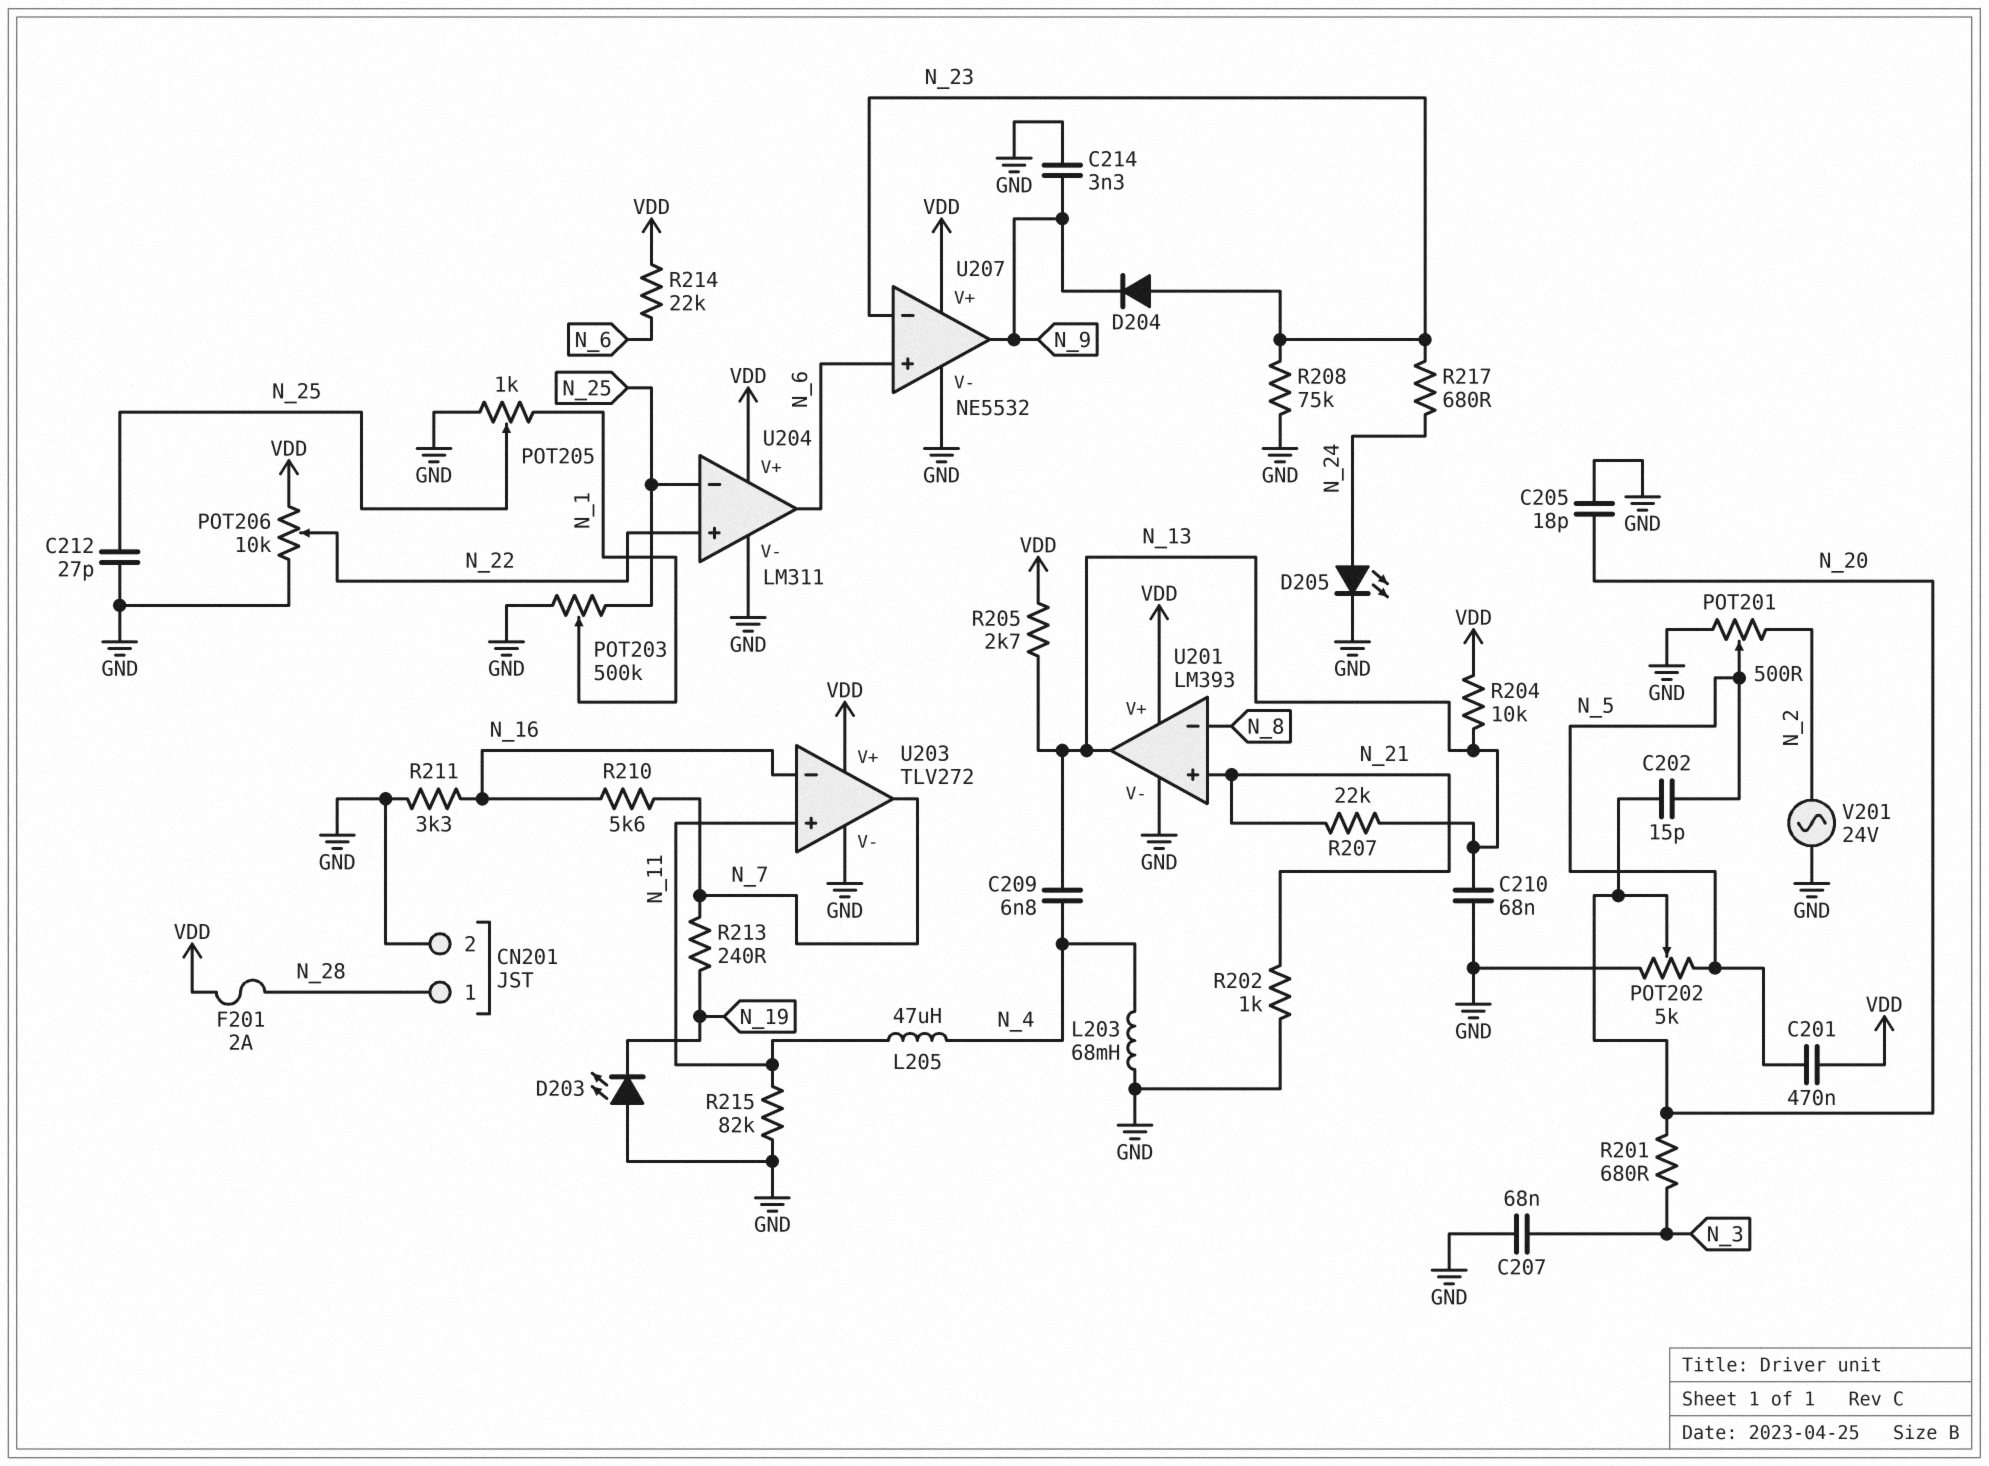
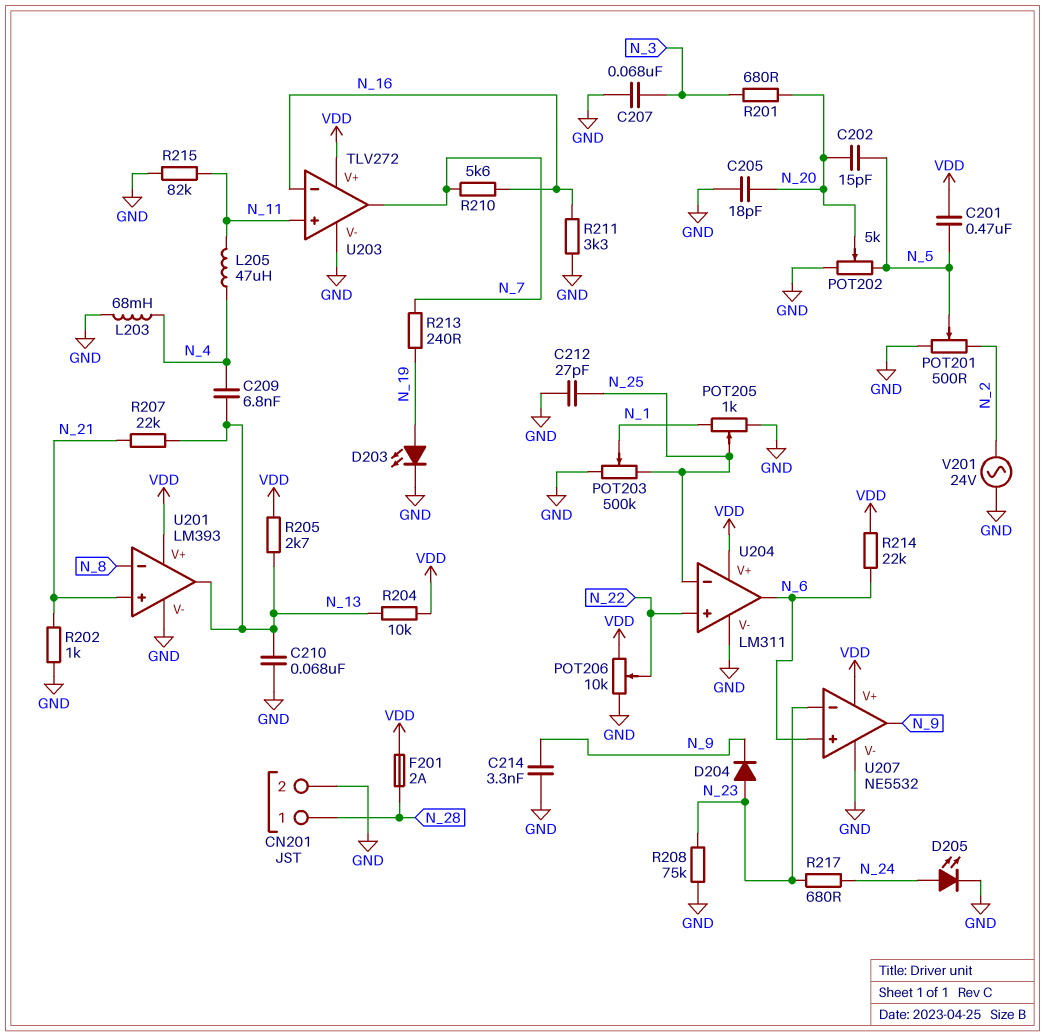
D203: LED (A GND, K N_19) -> LED (A N_19, K GND)

